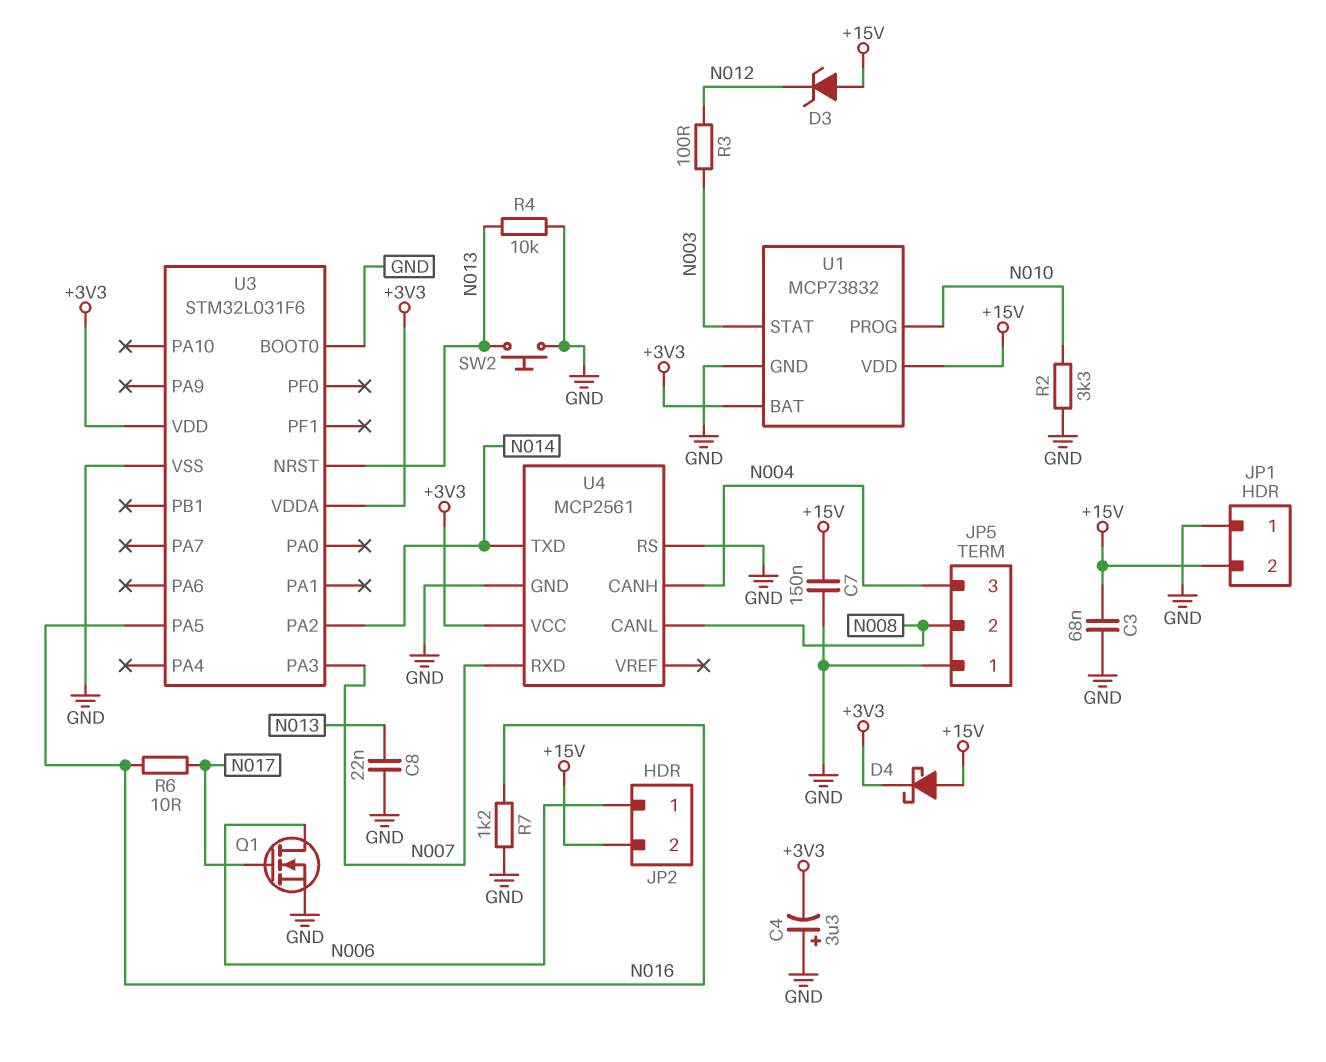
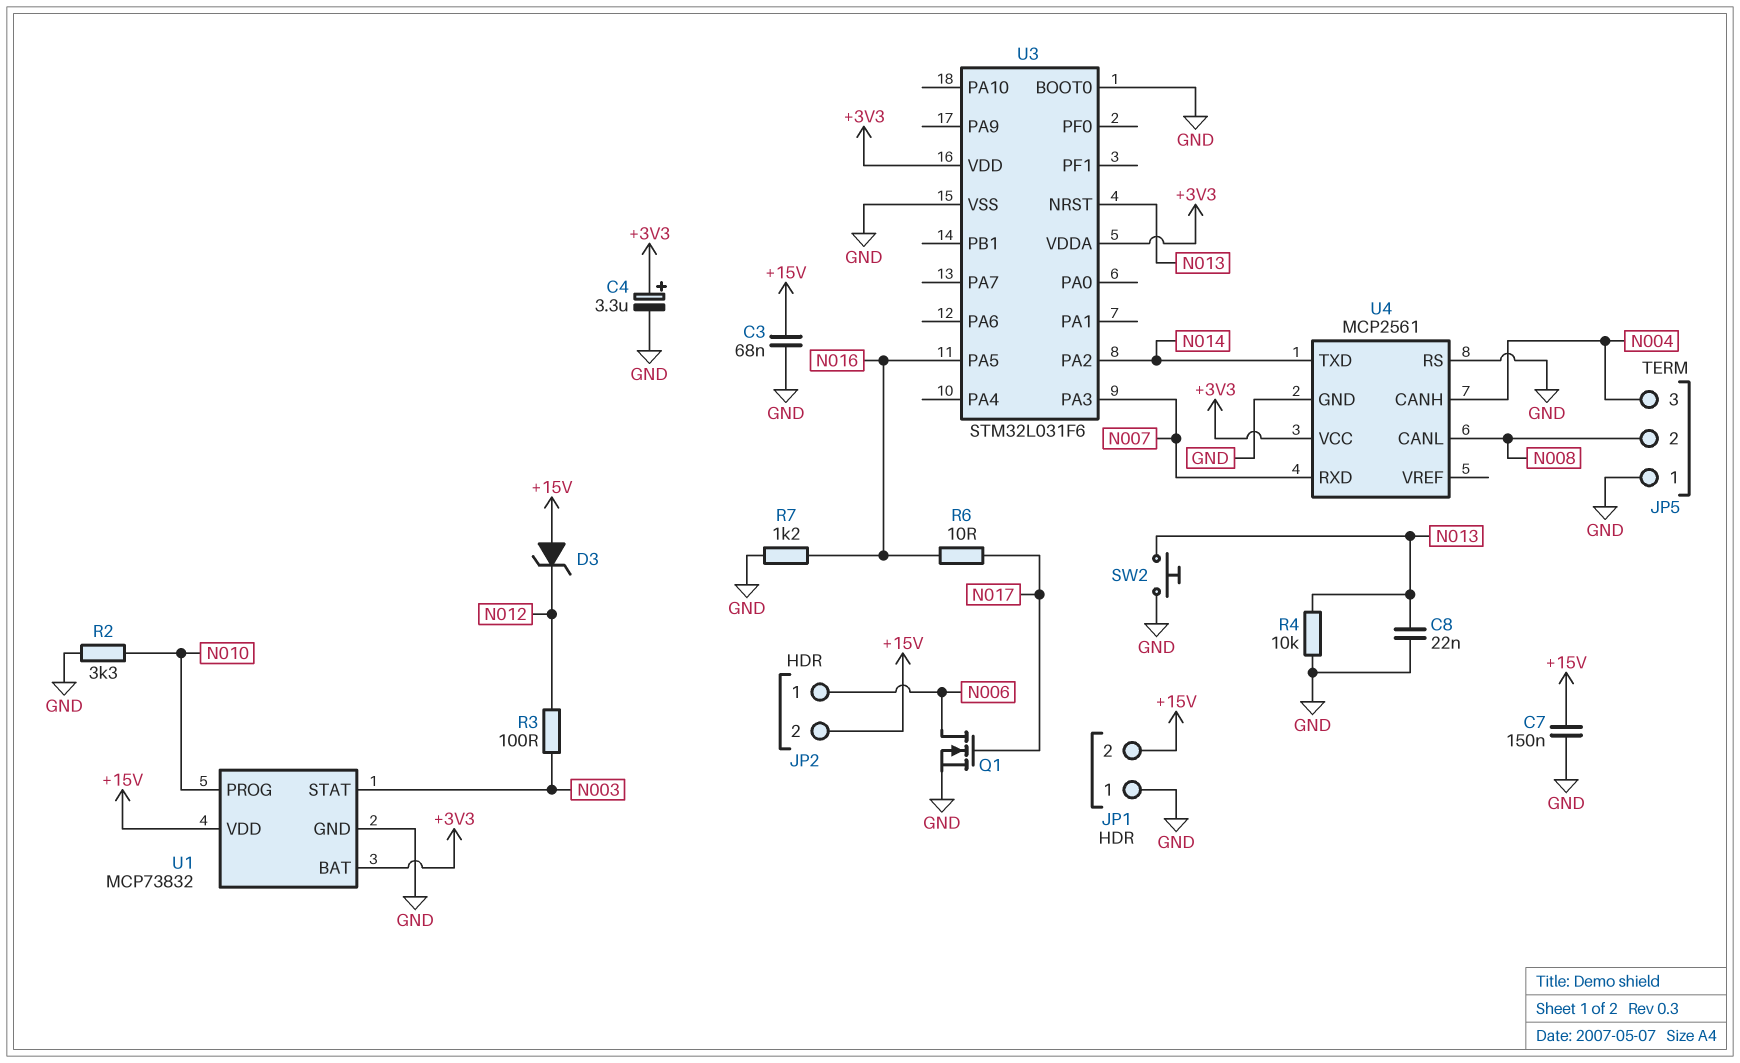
C4: 3.3uF (plus GND, minus +3V3) -> 3.3uF (plus +3V3, minus GND)
D4: schottky (A +15V, K +3V3) -> none

